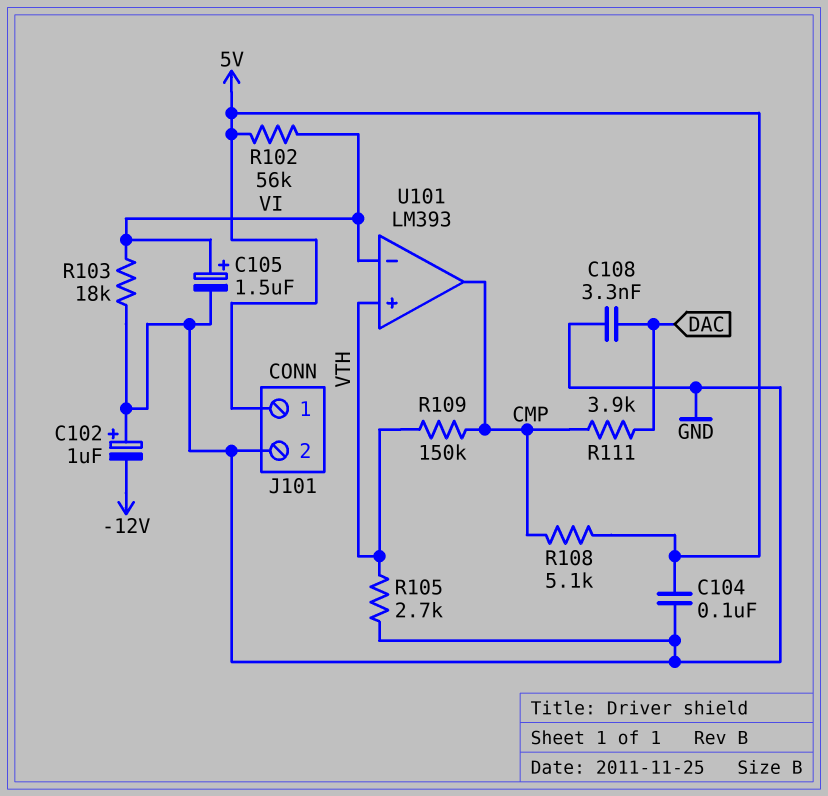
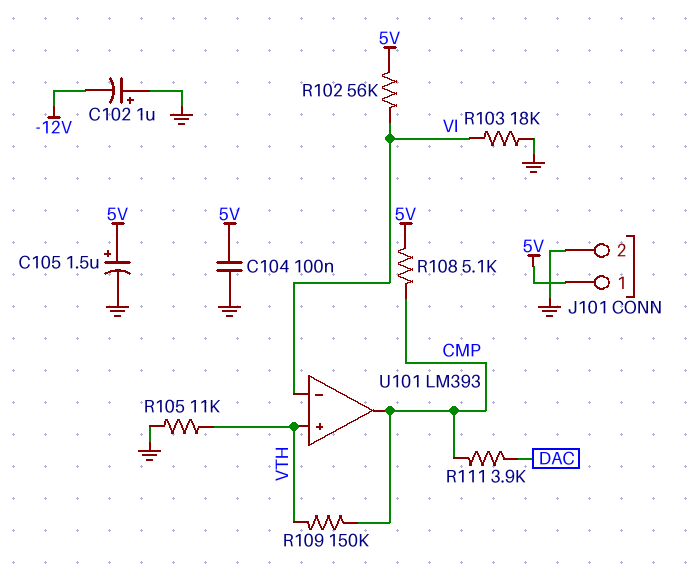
C105: 1.5uF (plus VI, minus GND) -> 1.5uF (plus 5V, minus GND)
C108: 3.3nF (DAC, GND) -> none
R105: 2.7k (GND, VTH) -> 11k (GND, VTH)

